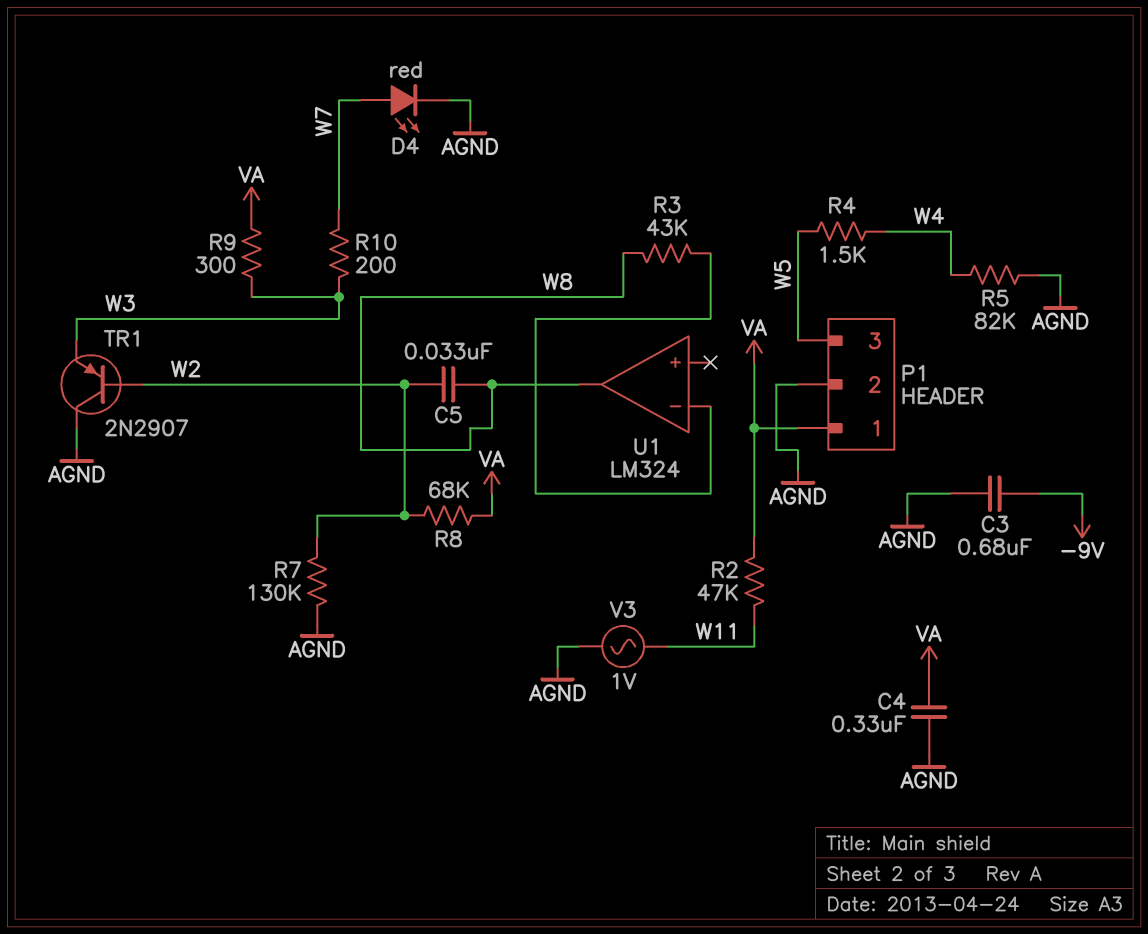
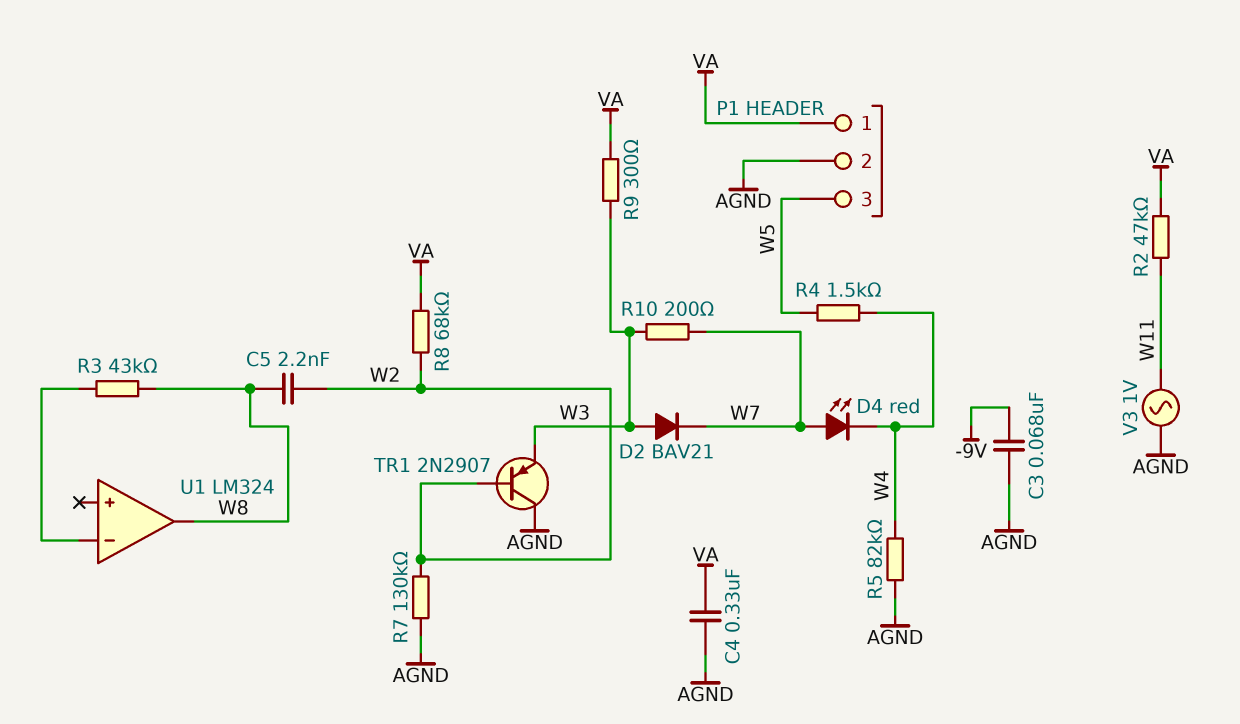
C3: 680nF (-9V, AGND) -> 68nF (-9V, AGND)
C5: 33nF (W2, W8) -> 2.2nF (W2, W8)
D2: none -> diode BAV21 (A W3, K W7)
D4: LED red (A W7, K AGND) -> LED red (A W7, K W4)

